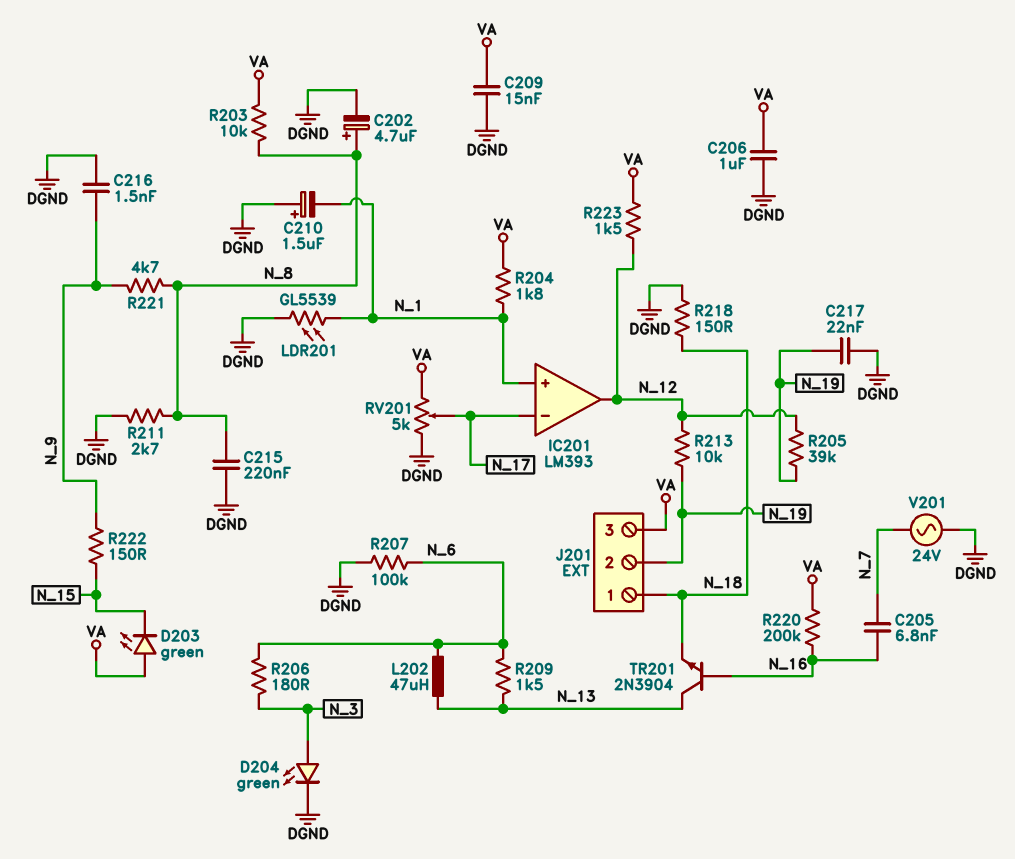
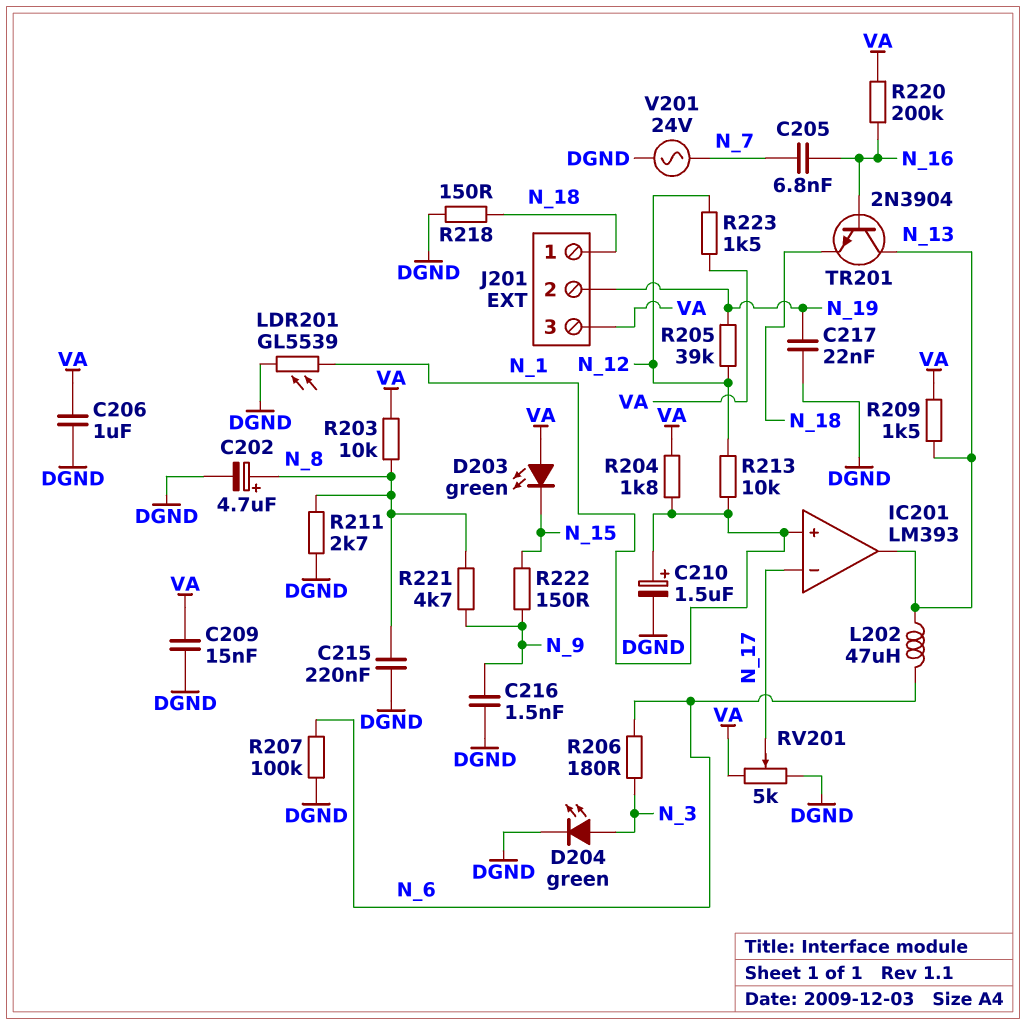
C210: 1.5uF (plus DGND, minus N_1) -> 1.5uF (plus N_1, minus DGND)
IC201 pin out: N_12 -> N_13
R209: 1.5k (N_6, N_13) -> 1.5k (N_13, VA)
R213: 10k (N_12, N_19) -> 10k (N_1, N_12)

